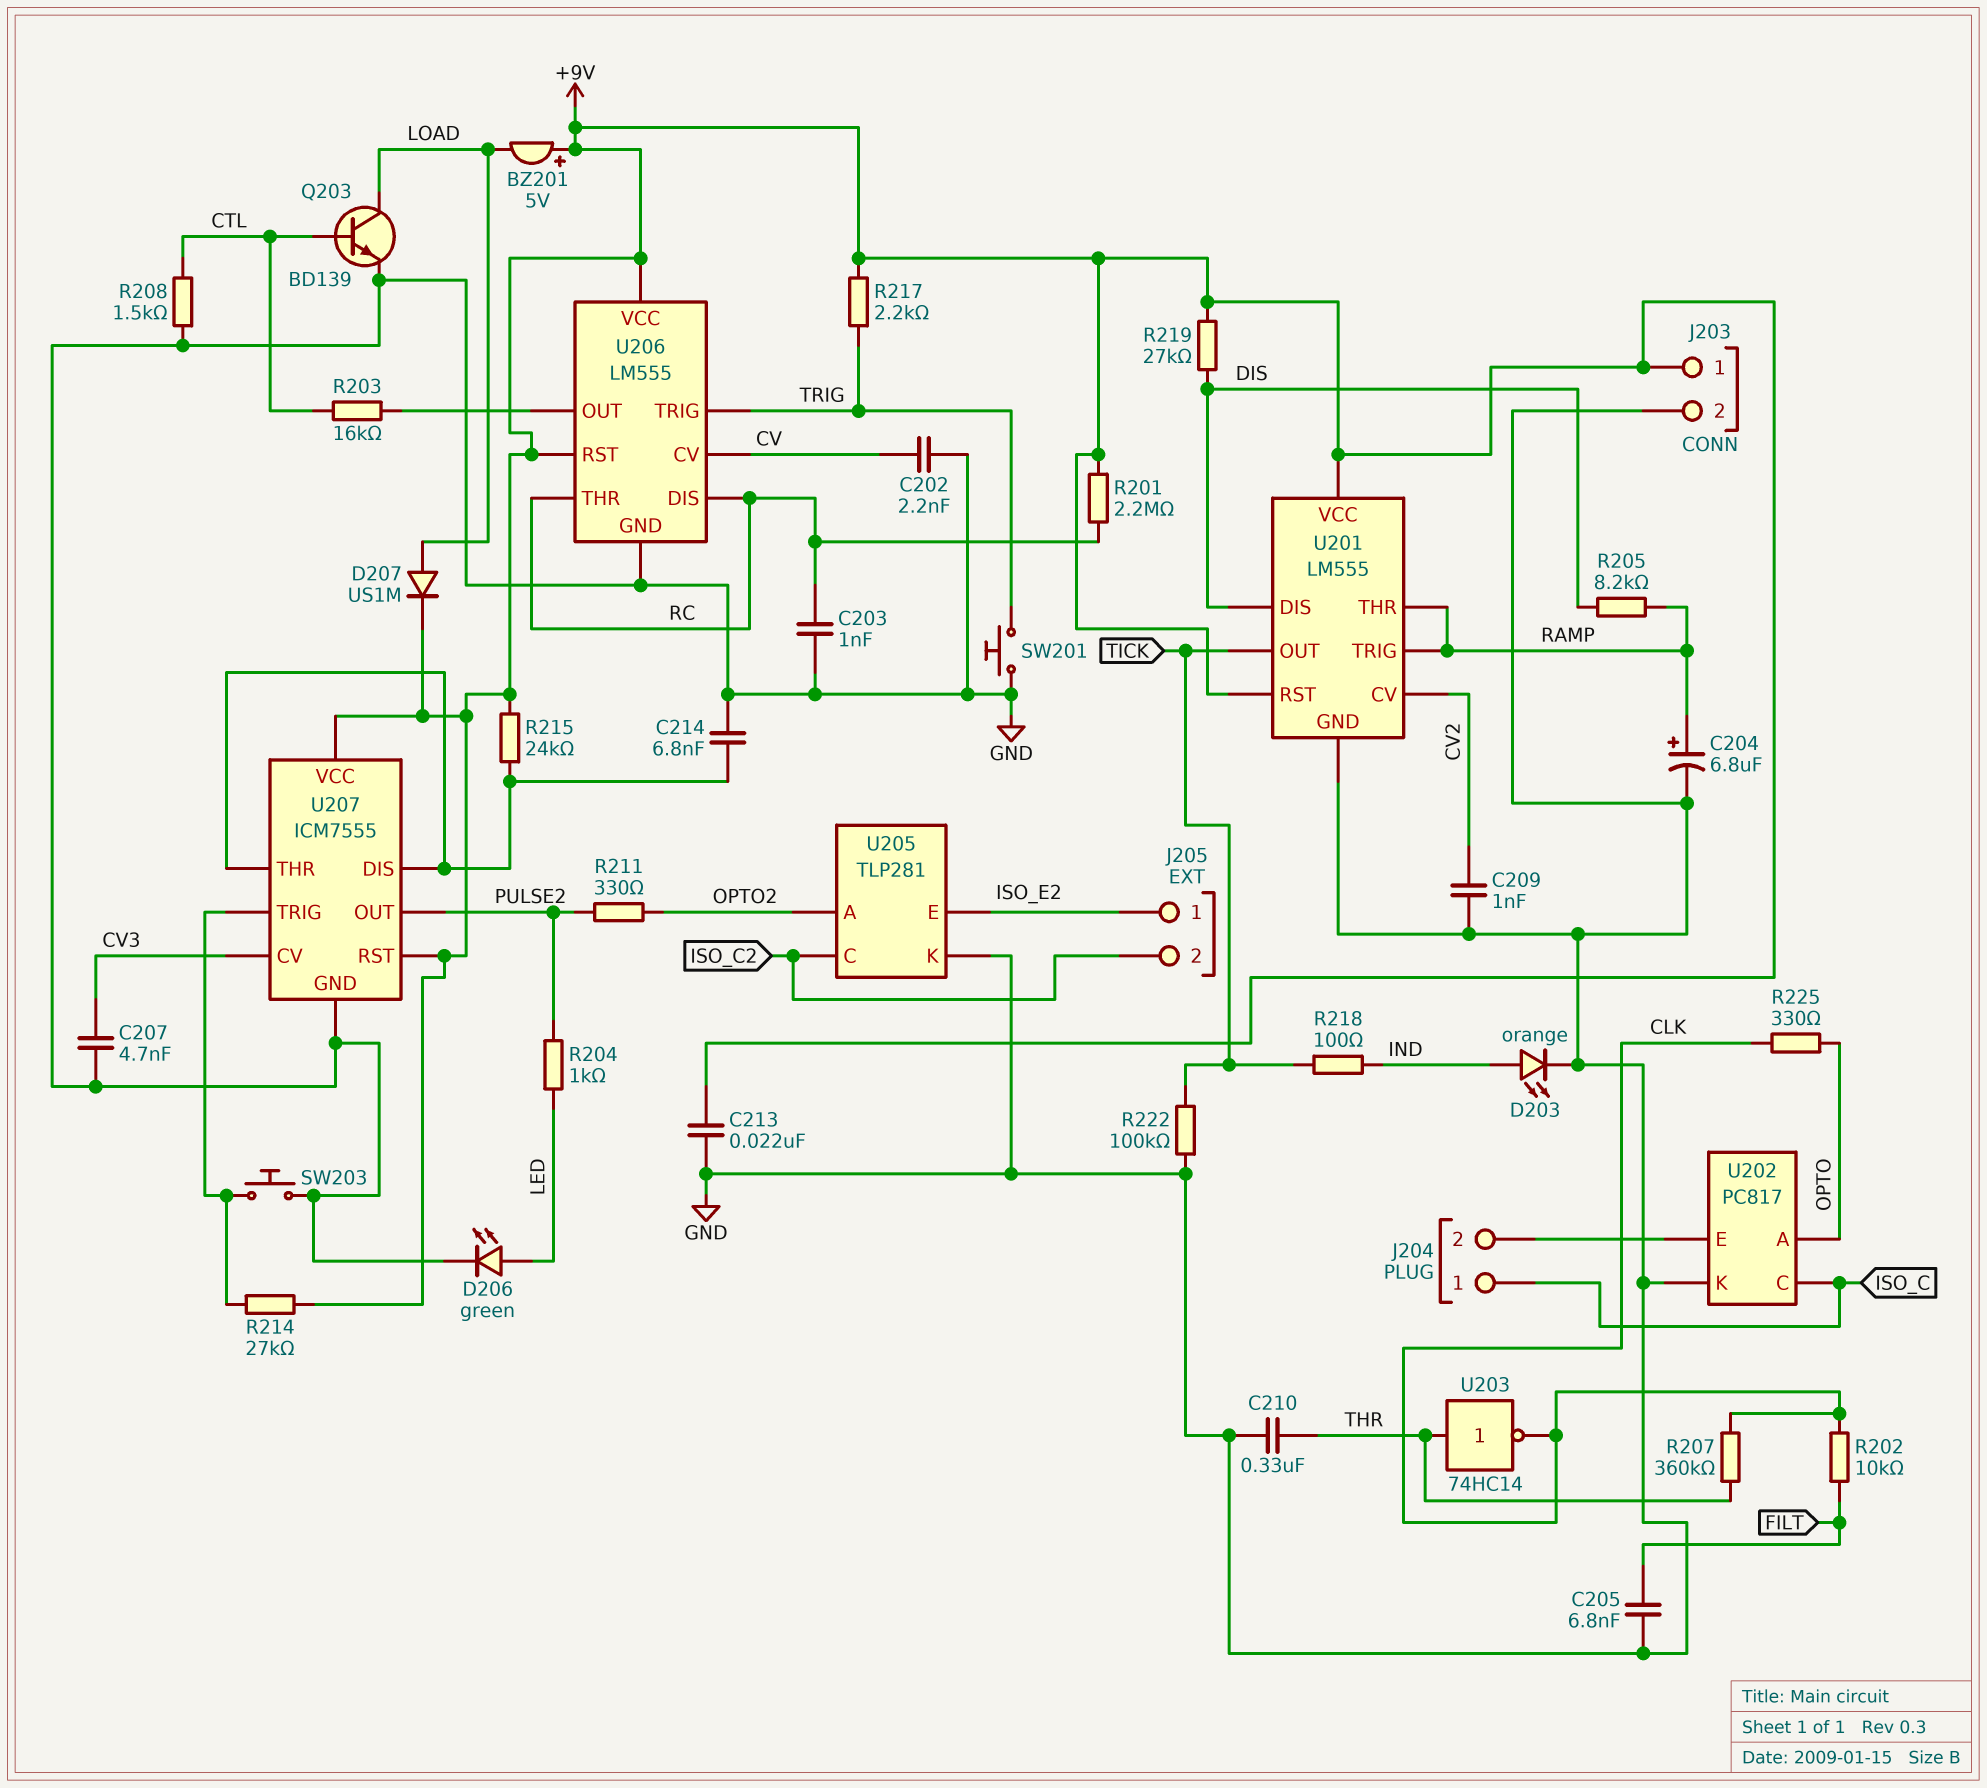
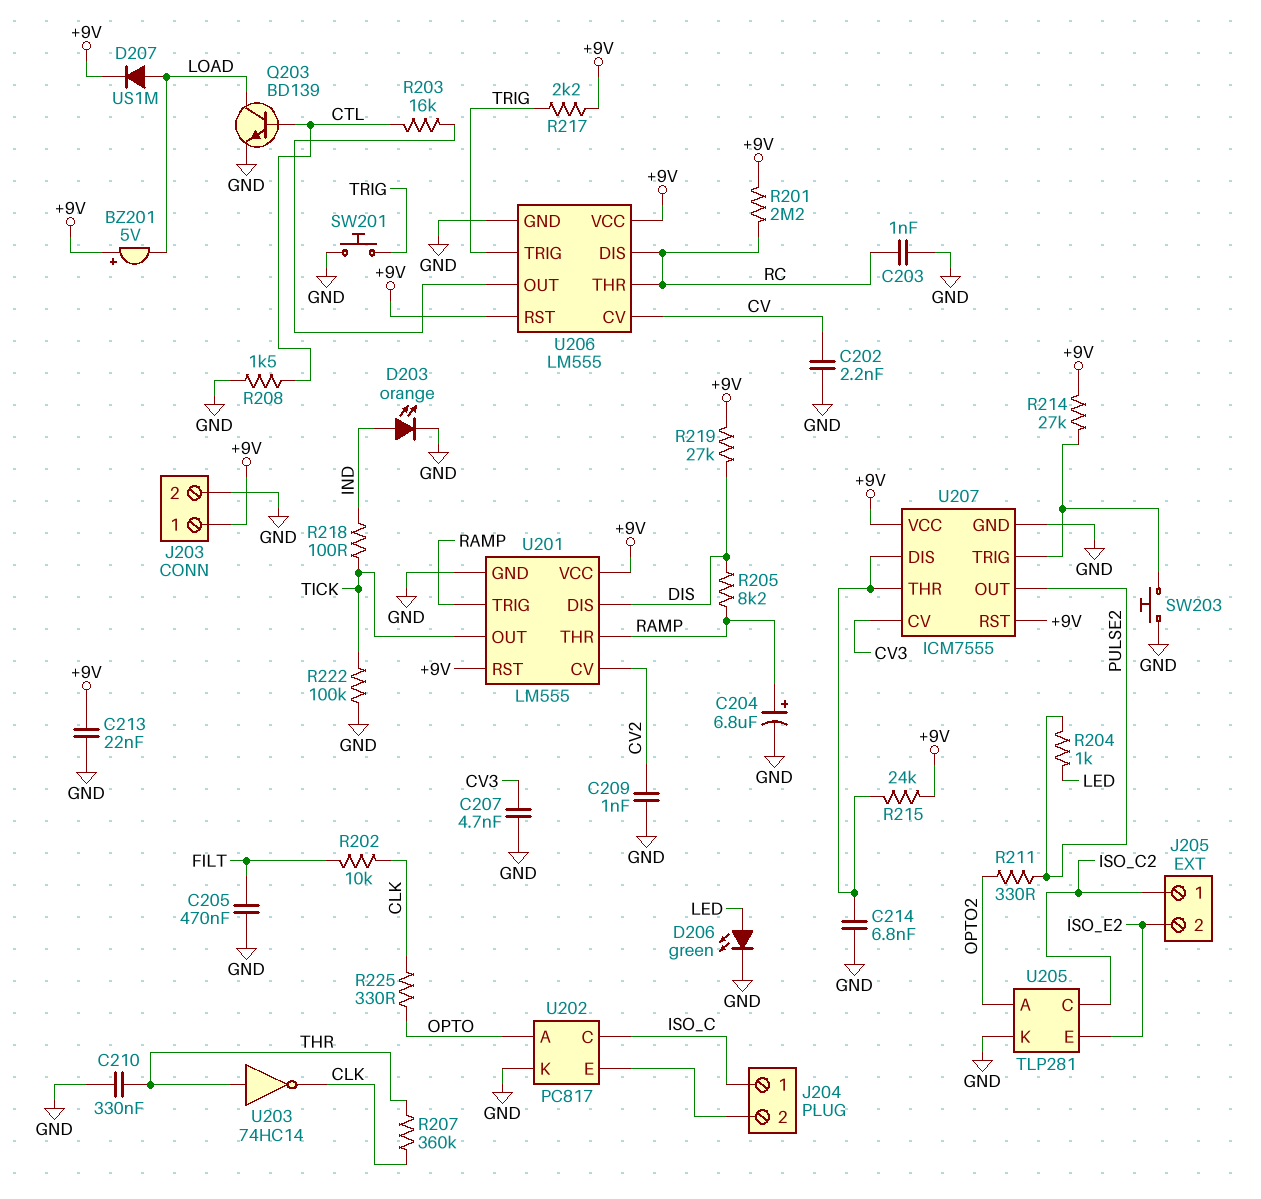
C205: 6.8nF (FILT, GND) -> 470nF (FILT, GND)
J205 pin 1: ISO_E2 -> ISO_C2
J205 pin 2: ISO_C2 -> ISO_E2

